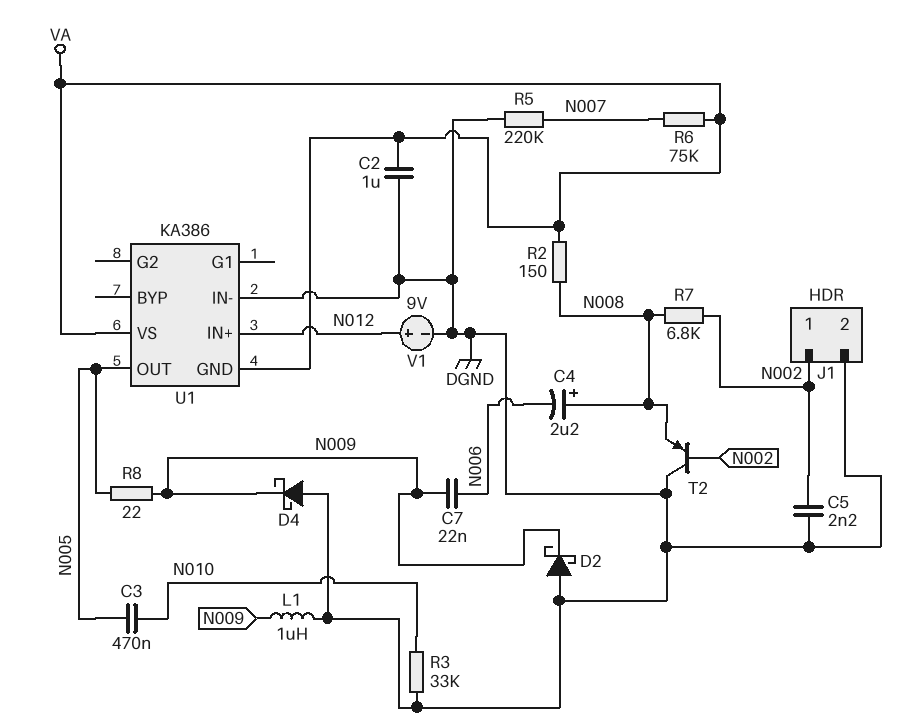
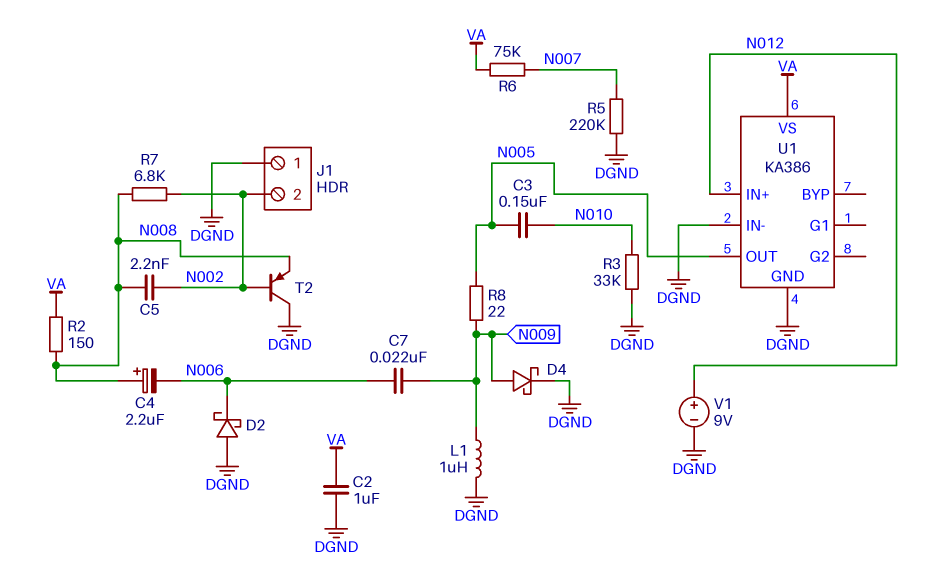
C3: 470nF (N005, N010) -> 150nF (N005, N010)
C5: 2.2nF (DGND, N002) -> 2.2nF (N002, N008)
D2: schottky (A DGND, K N009) -> schottky (A DGND, K N006)
D4: schottky (A DGND, K N009) -> schottky (A N009, K DGND)
J1 pin 1: N002 -> DGND
J1 pin 2: DGND -> N002
U1 pin GND: VA -> DGND

